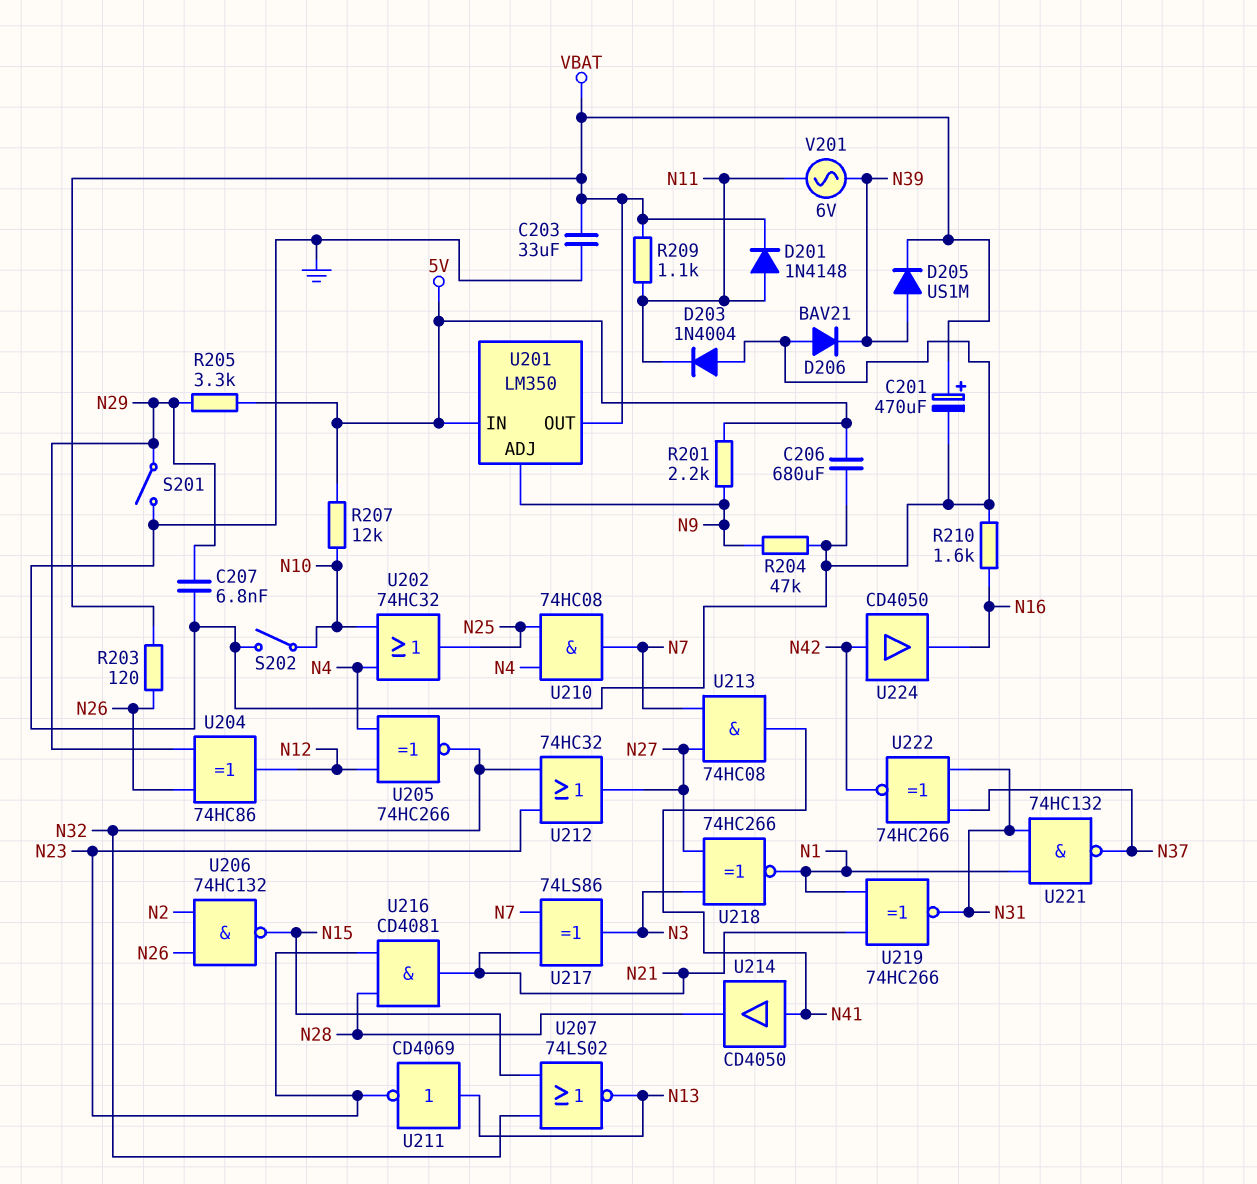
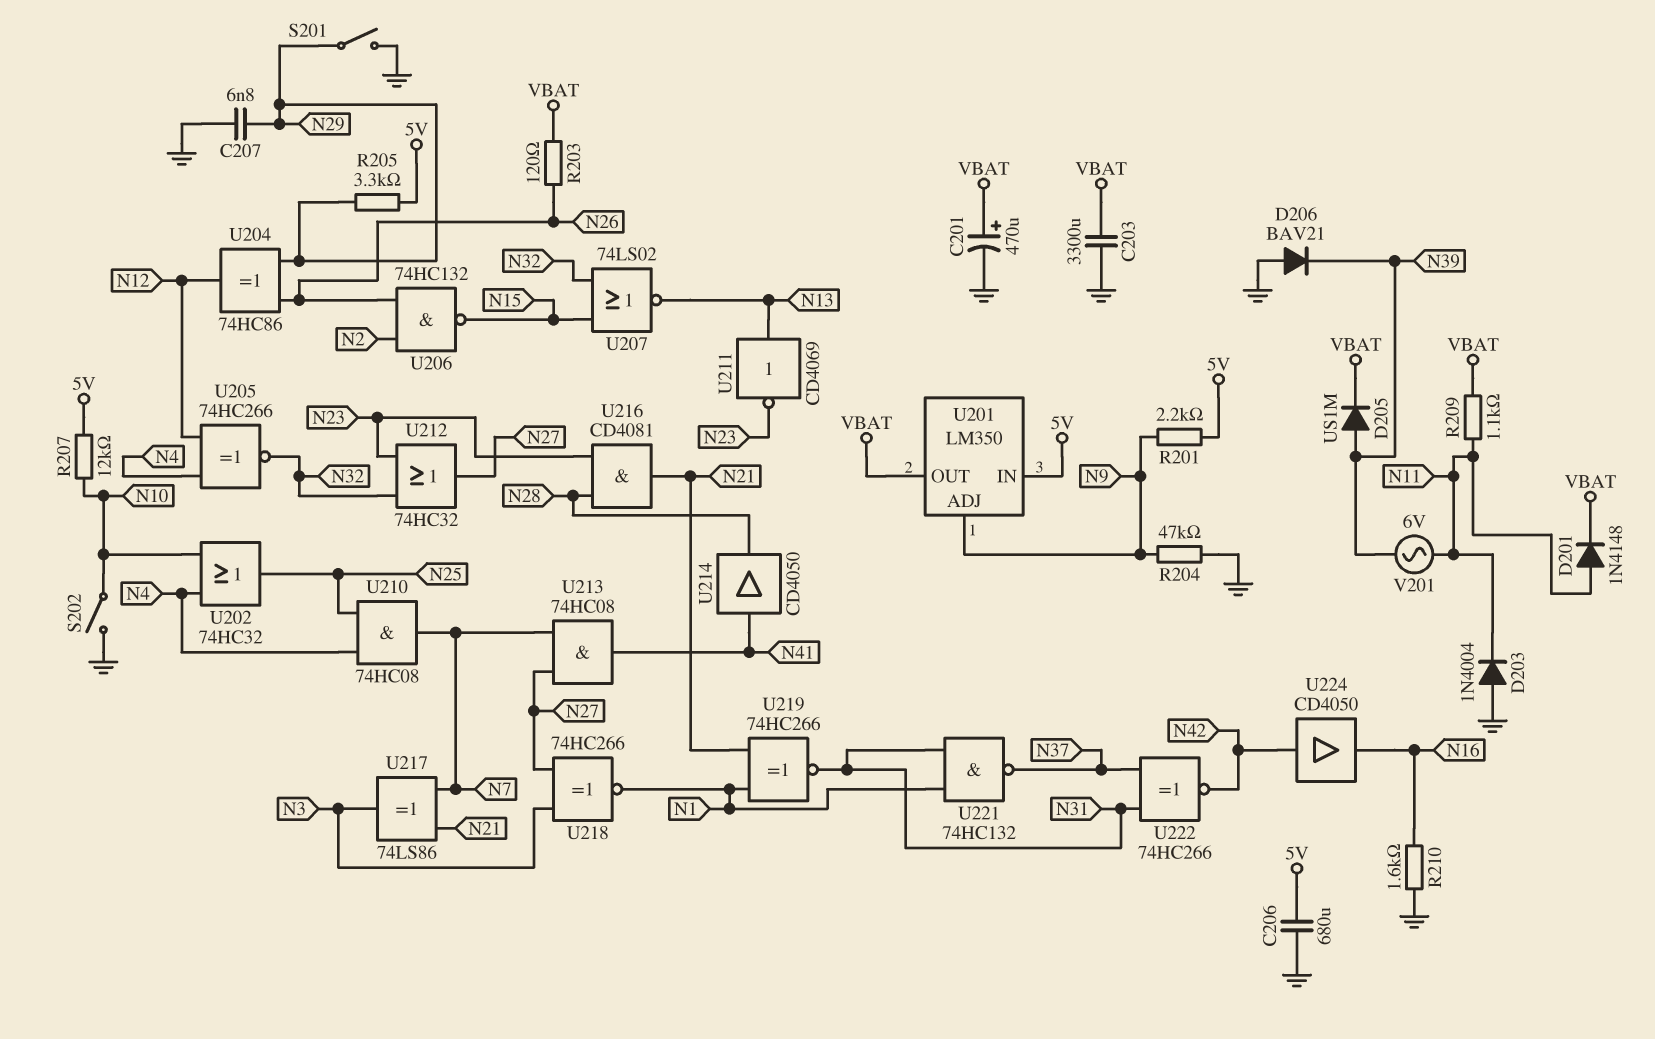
C203: 33uF (GND, VBAT) -> 3300uF (GND, VBAT)

